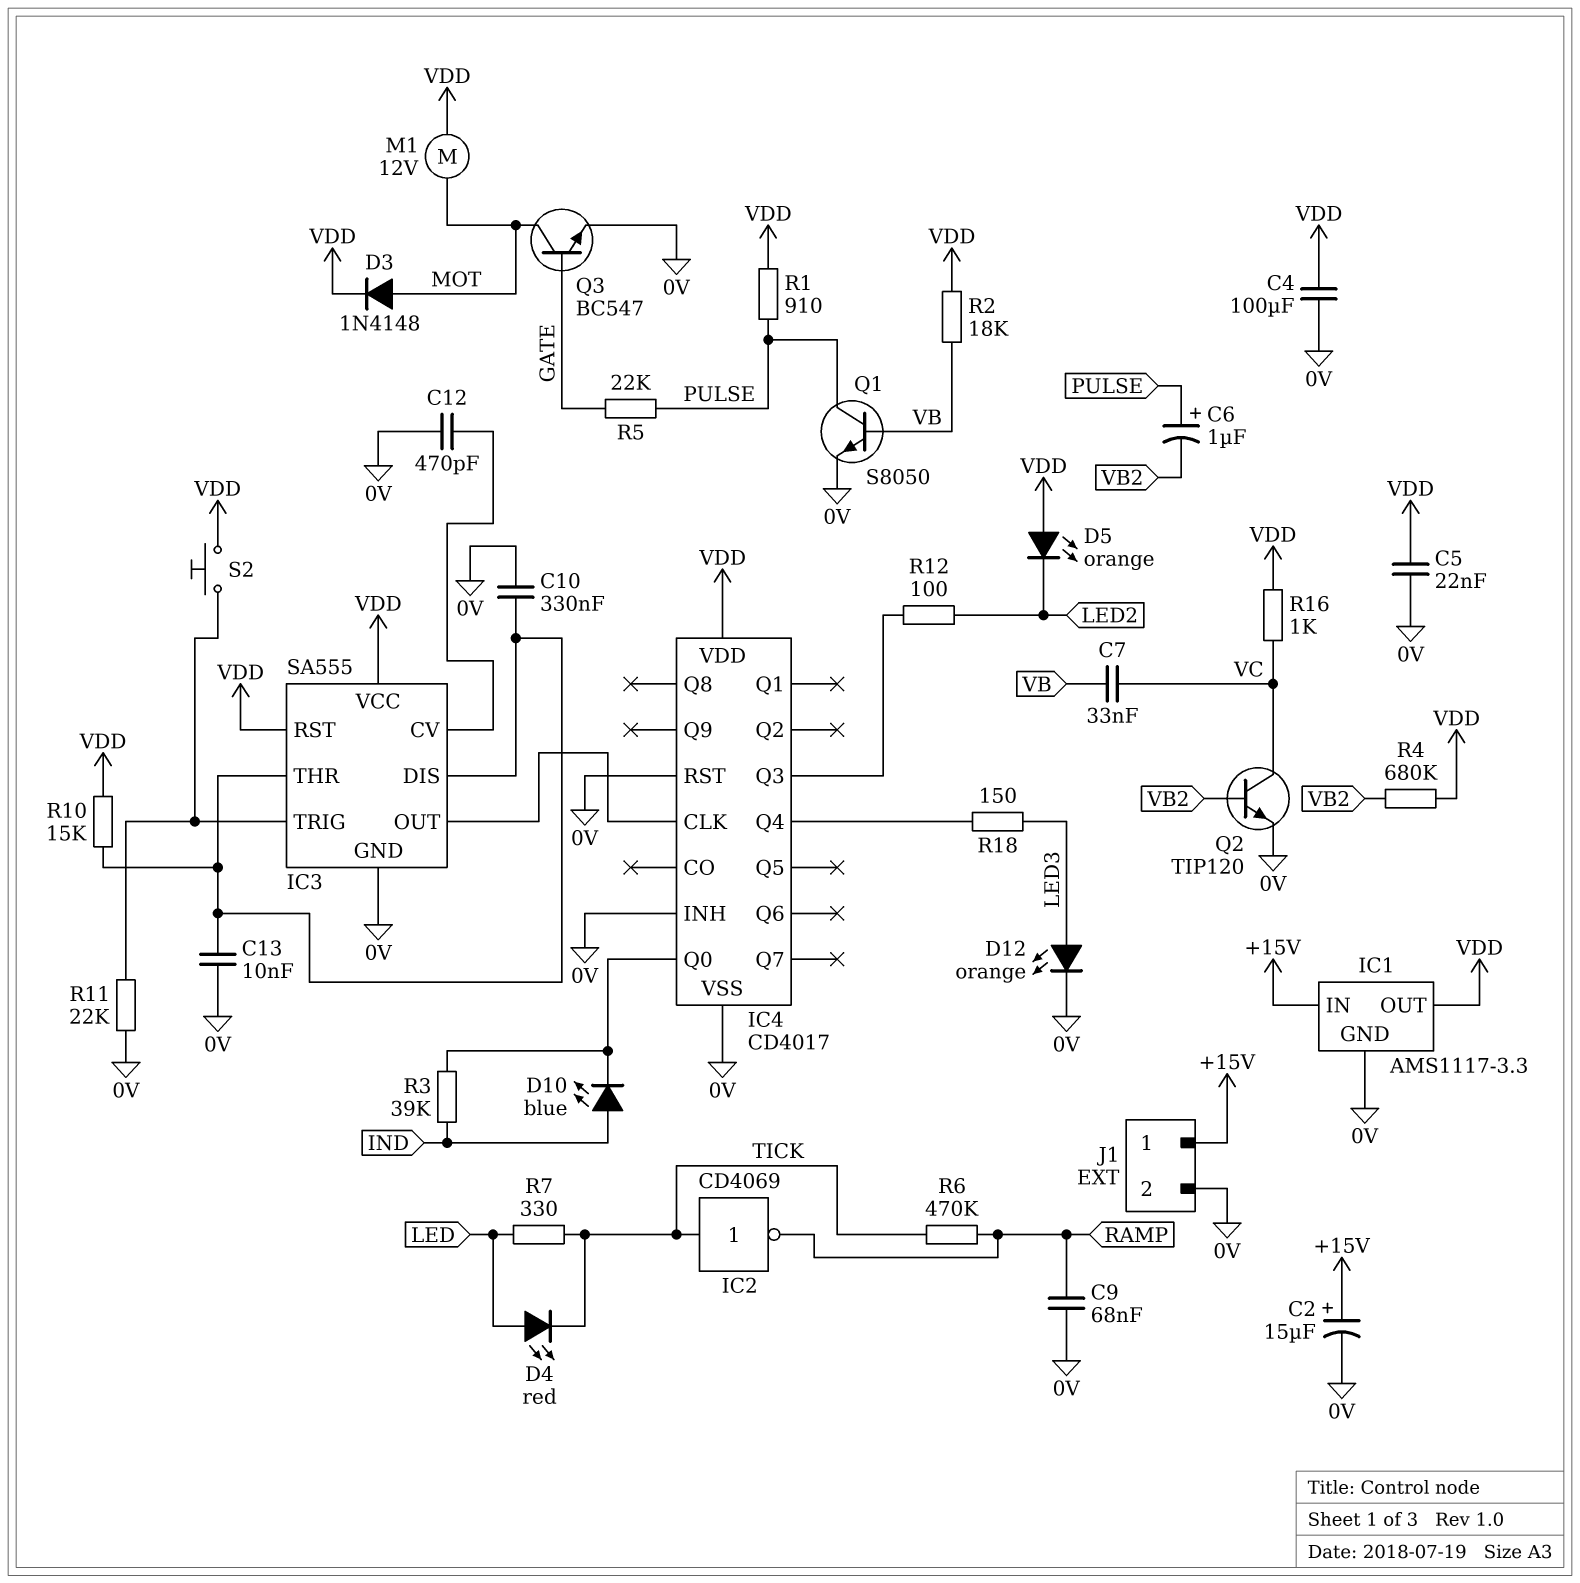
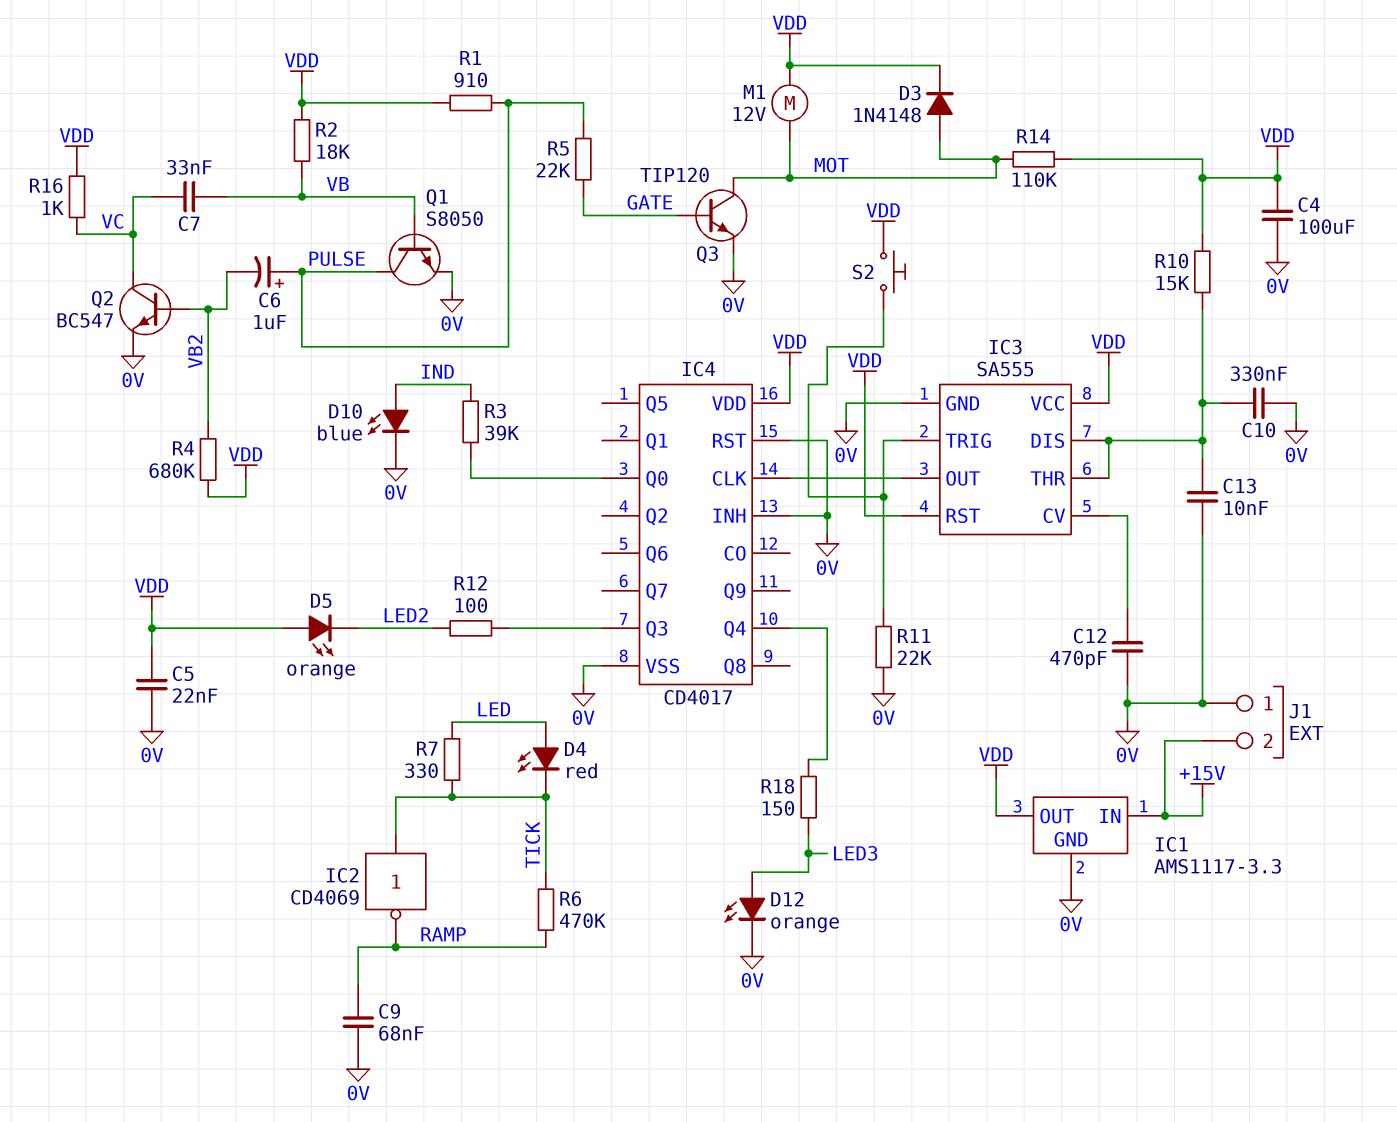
C2: 15uF (plus +15V, minus 0V) -> none
D10: LED blue (A IND, K IC4/Q0) -> LED blue (A IND, K 0V)
J1 pin 1: +15V -> 0V
J1 pin 2: 0V -> +15V
Q2: NPN TIP120 (B VB2, C VC, E 0V) -> NPN BC547 (B VB2, C VC, E 0V)
Q3: NPN BC547 (B GATE, C MOT, E 0V) -> NPN TIP120 (B GATE, C MOT, E 0V)
R14: none -> 110k (MOT, VDD)

